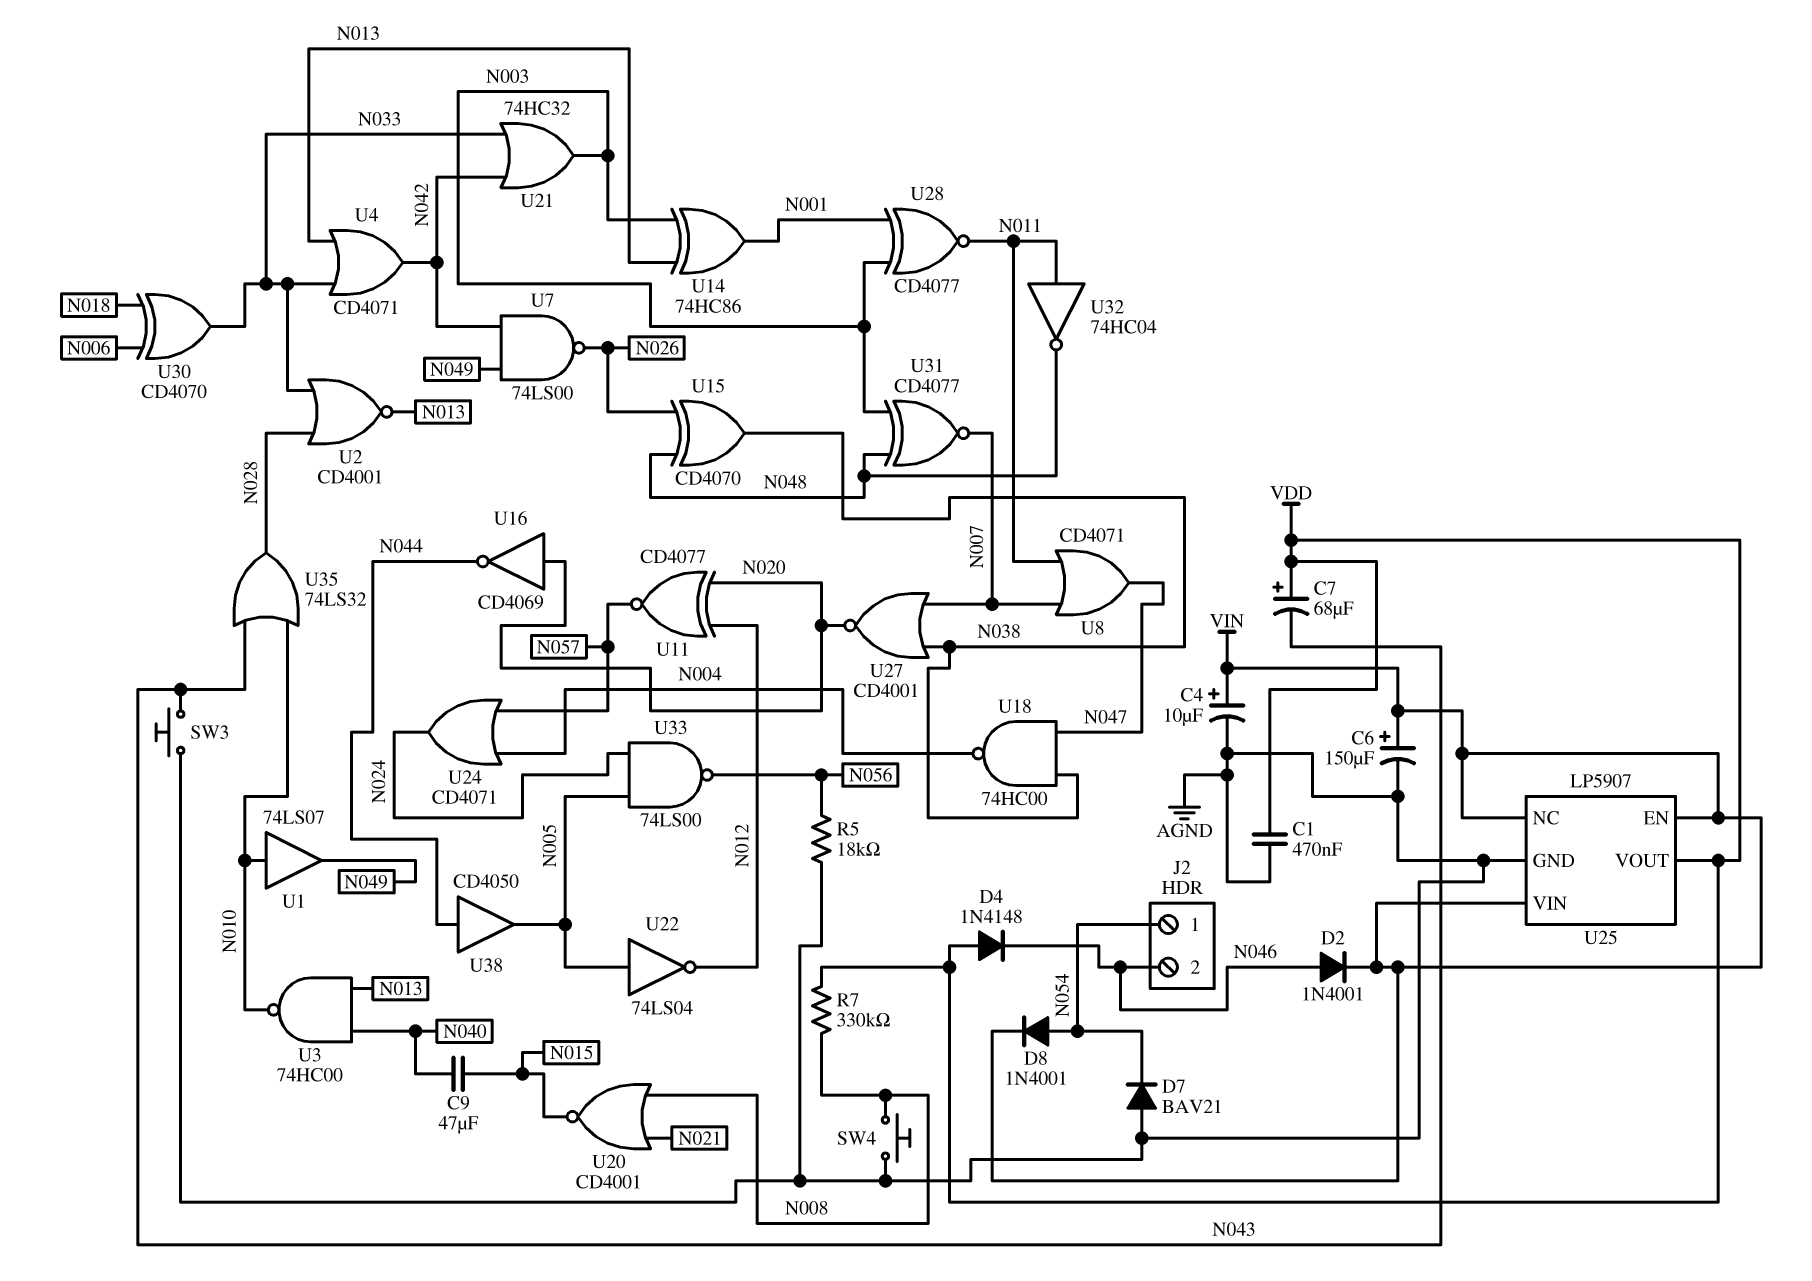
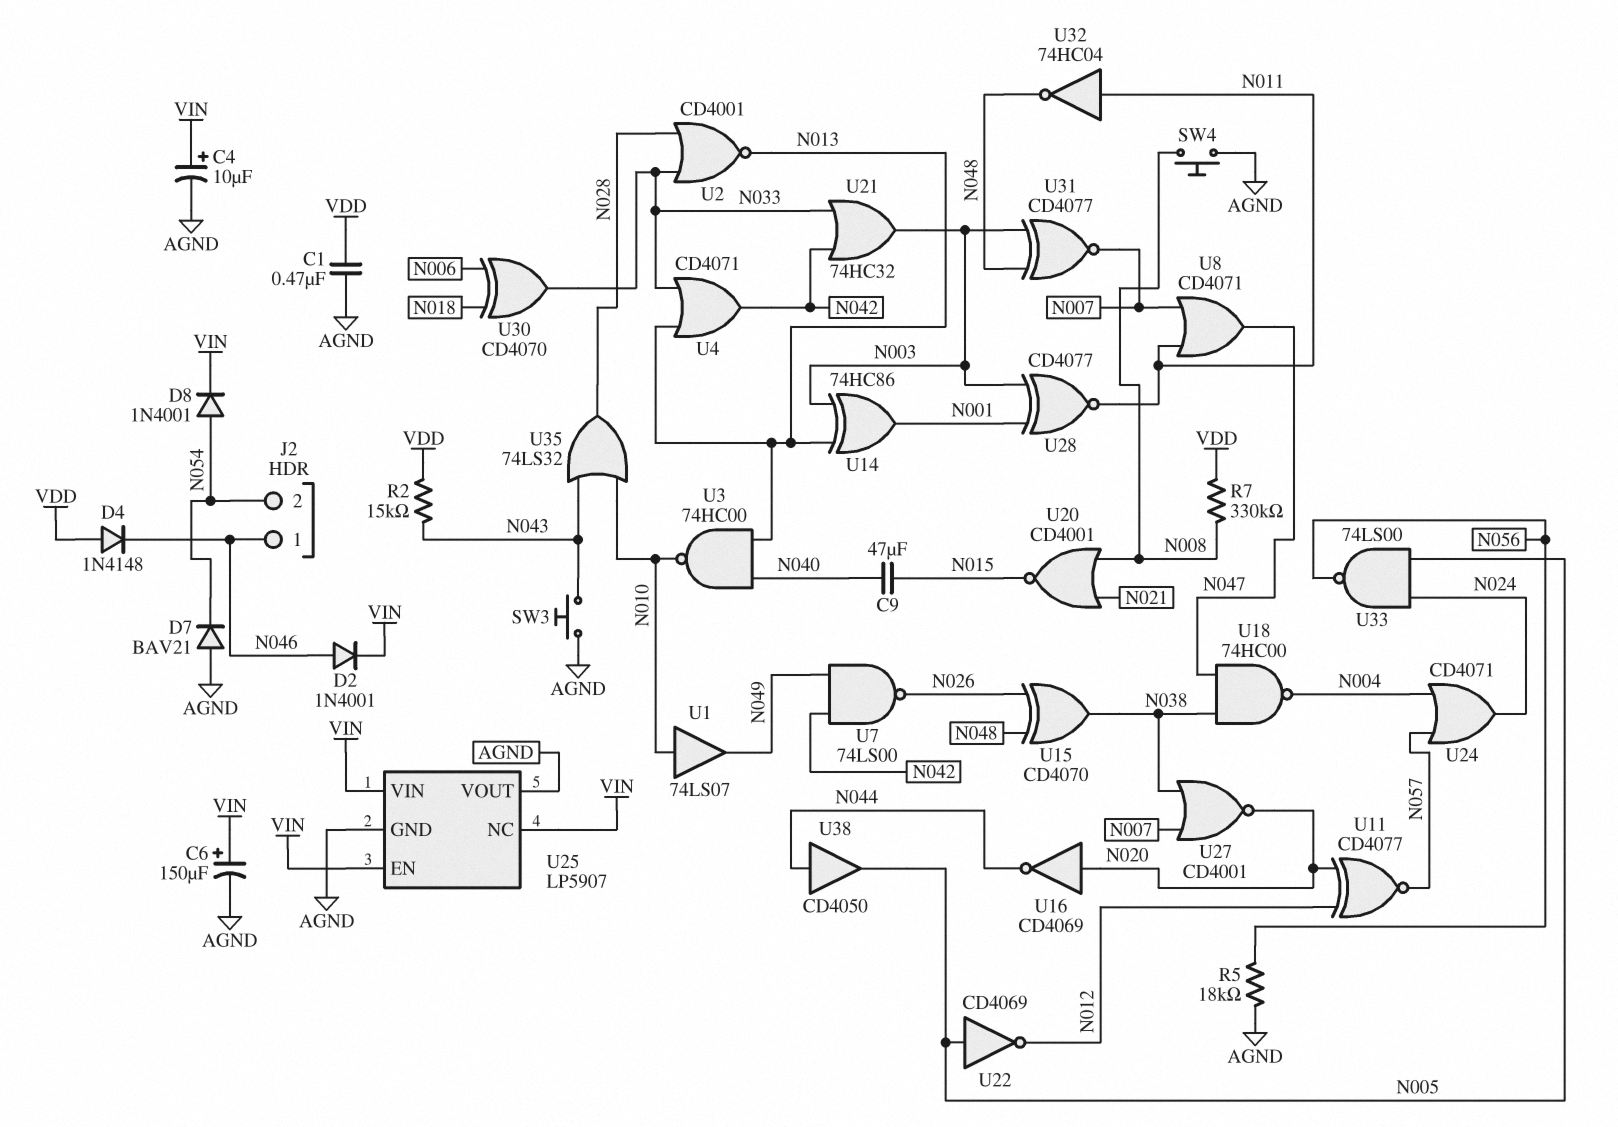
C7: 68uF (plus VDD, minus N043) -> none
J2 pin 1: N054 -> N046
J2 pin 2: N046 -> N054
R2: none -> 15k (N043, VDD)
U22: NOT 74LS04 (in N005, out N012) -> NOT CD4069 (in N005, out N012)
U25 pin VOUT: VDD -> AGND

